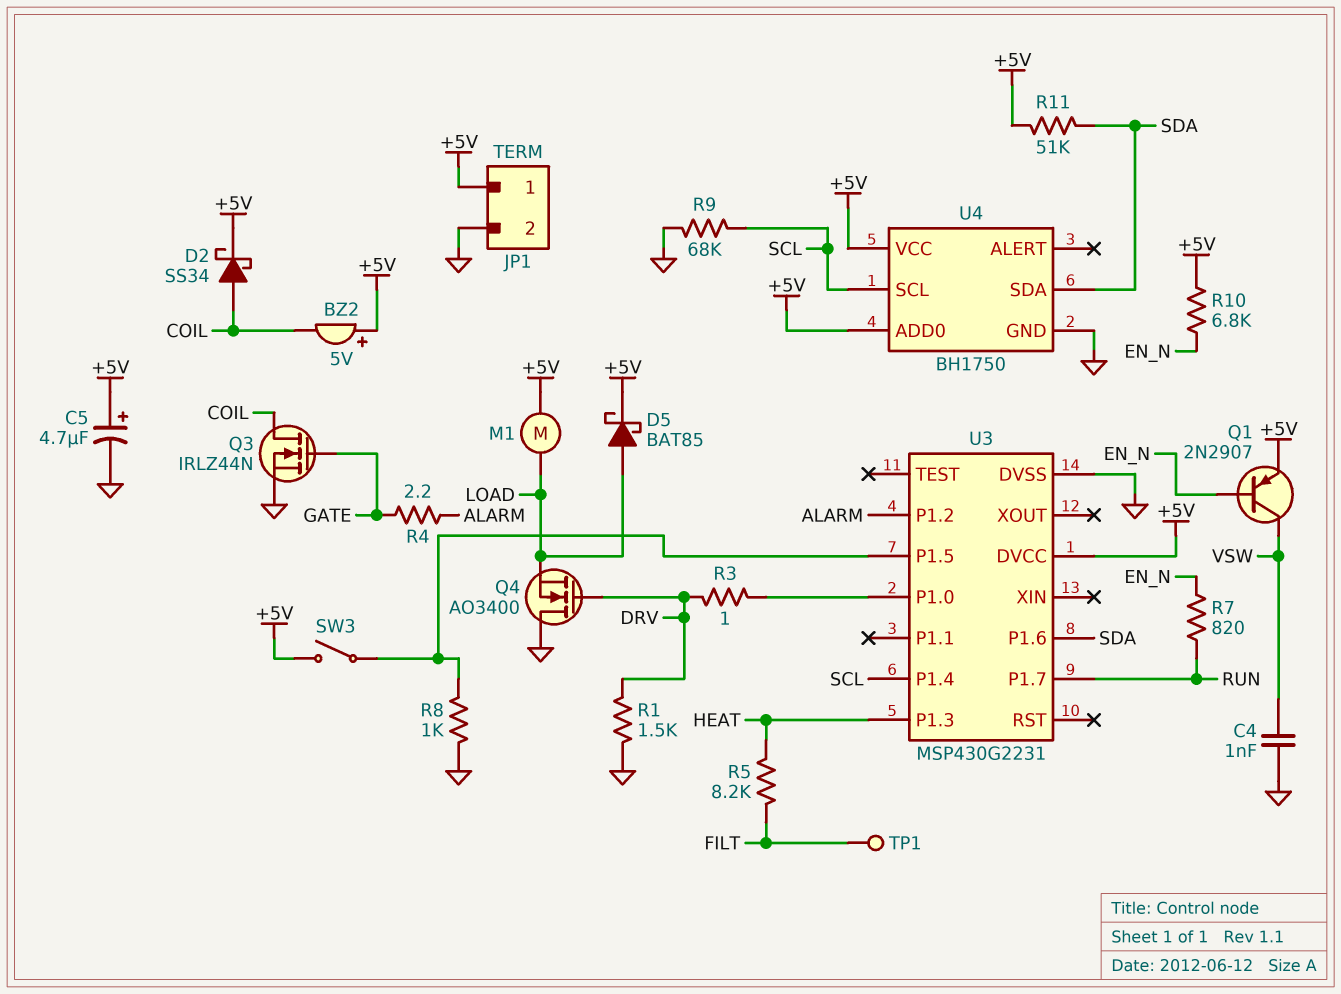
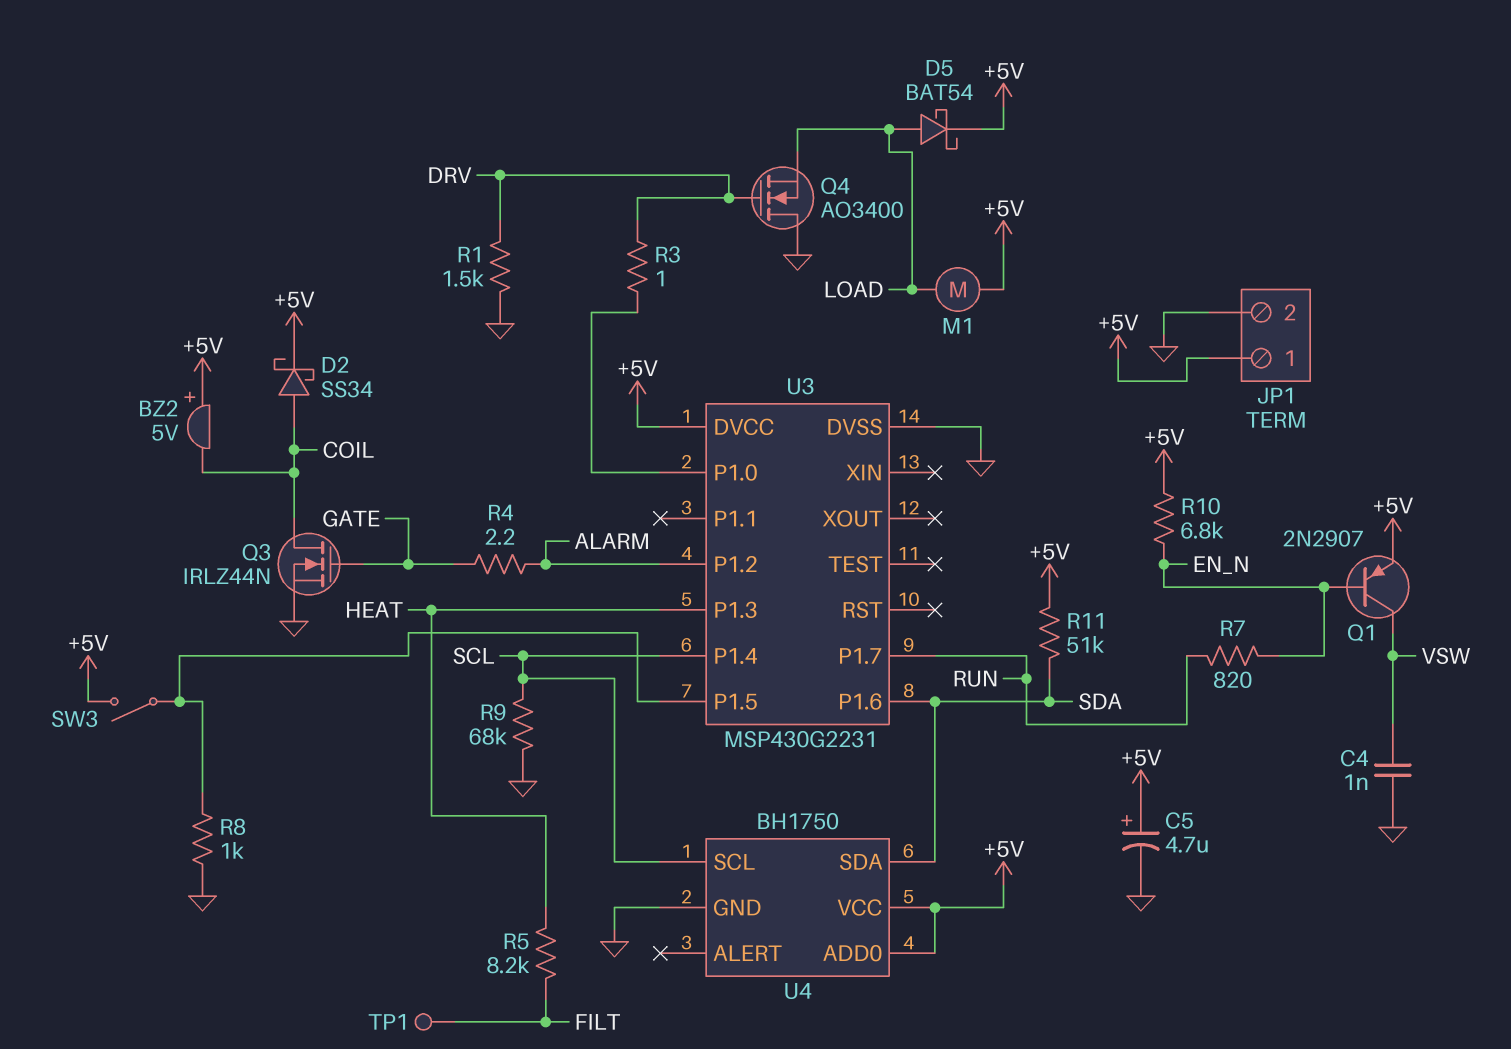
D5: schottky BAT85 (A LOAD, K +5V) -> schottky BAT54 (A LOAD, K +5V)

